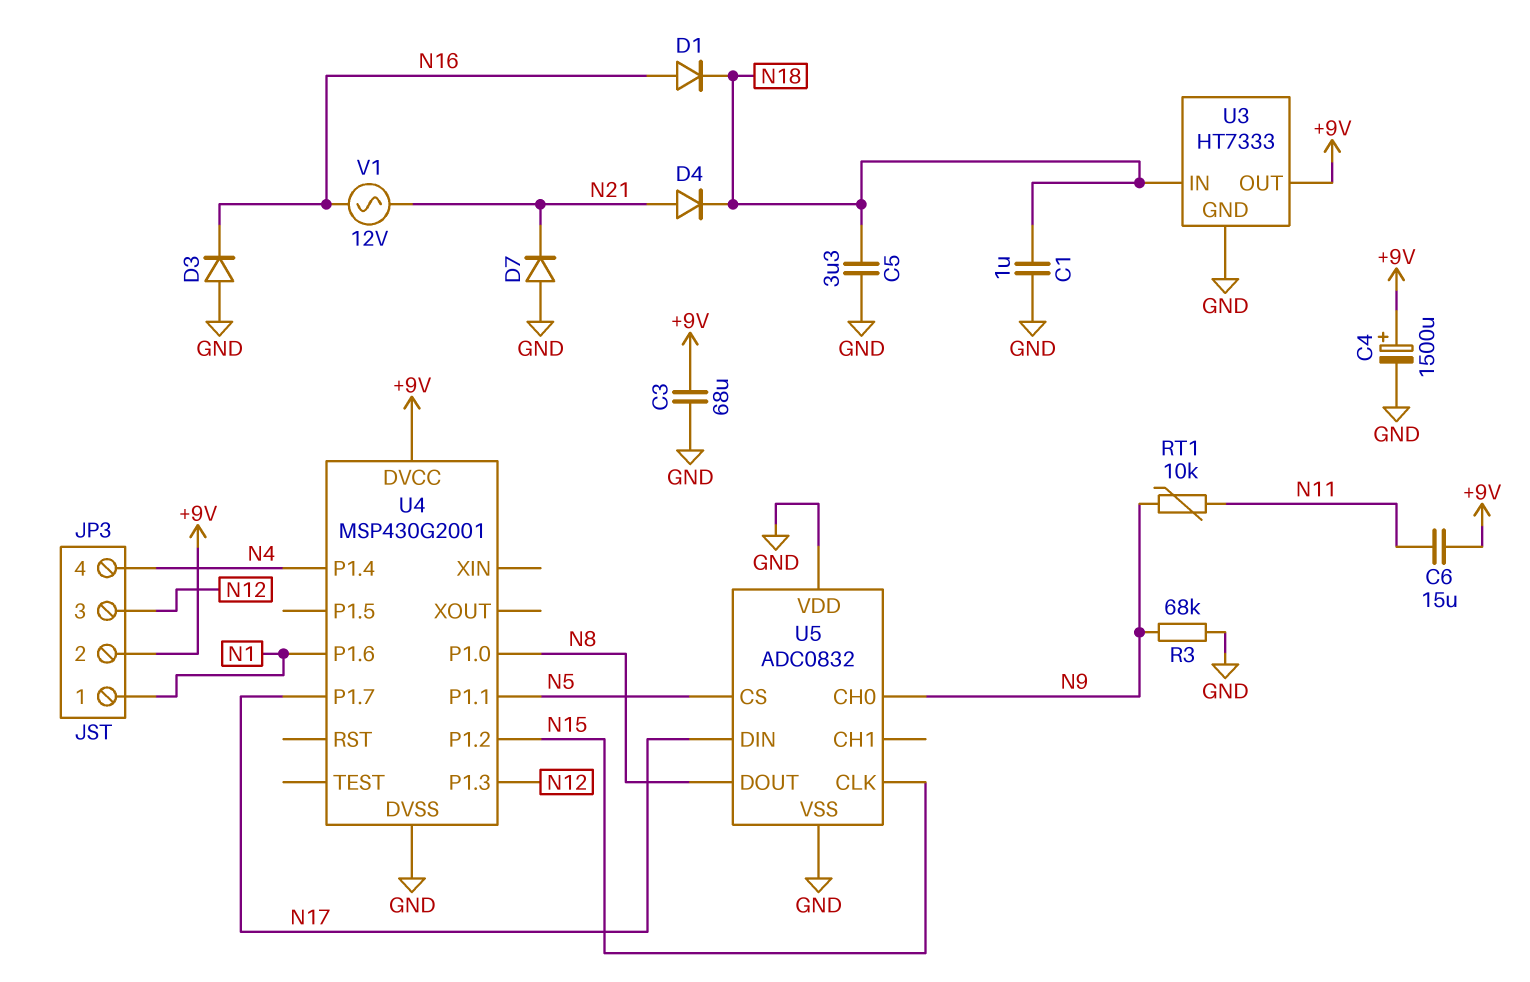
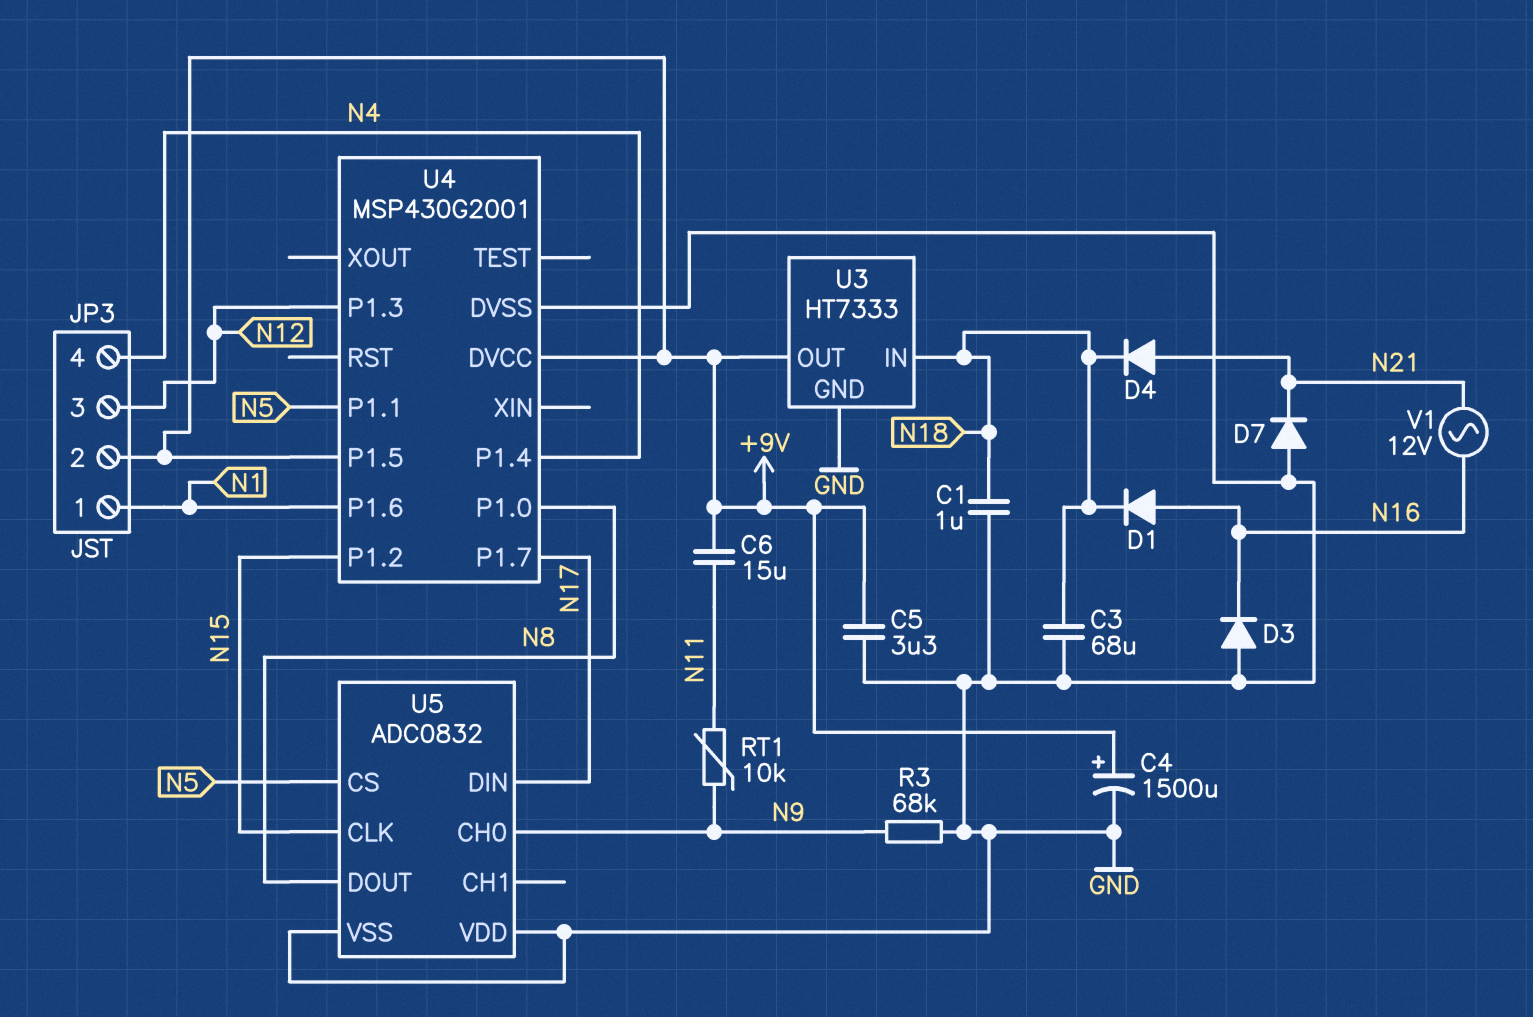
C3: 68uF (+9V, GND) -> 68uF (GND, N18)
C5: 3.3uF (GND, N18) -> 3.3uF (+9V, GND)
U4 pin P1.5: none -> +9V

